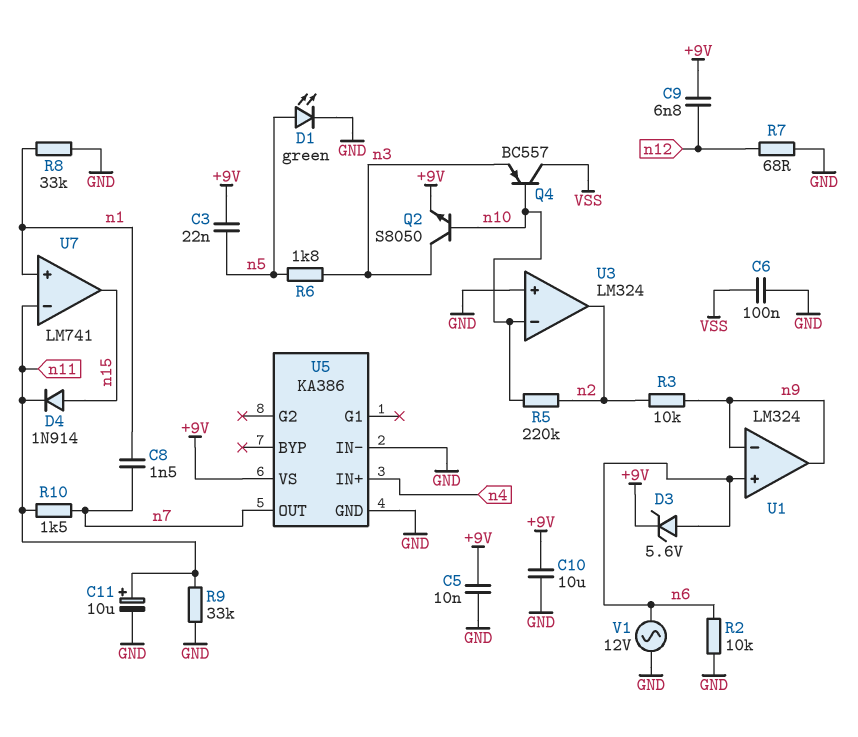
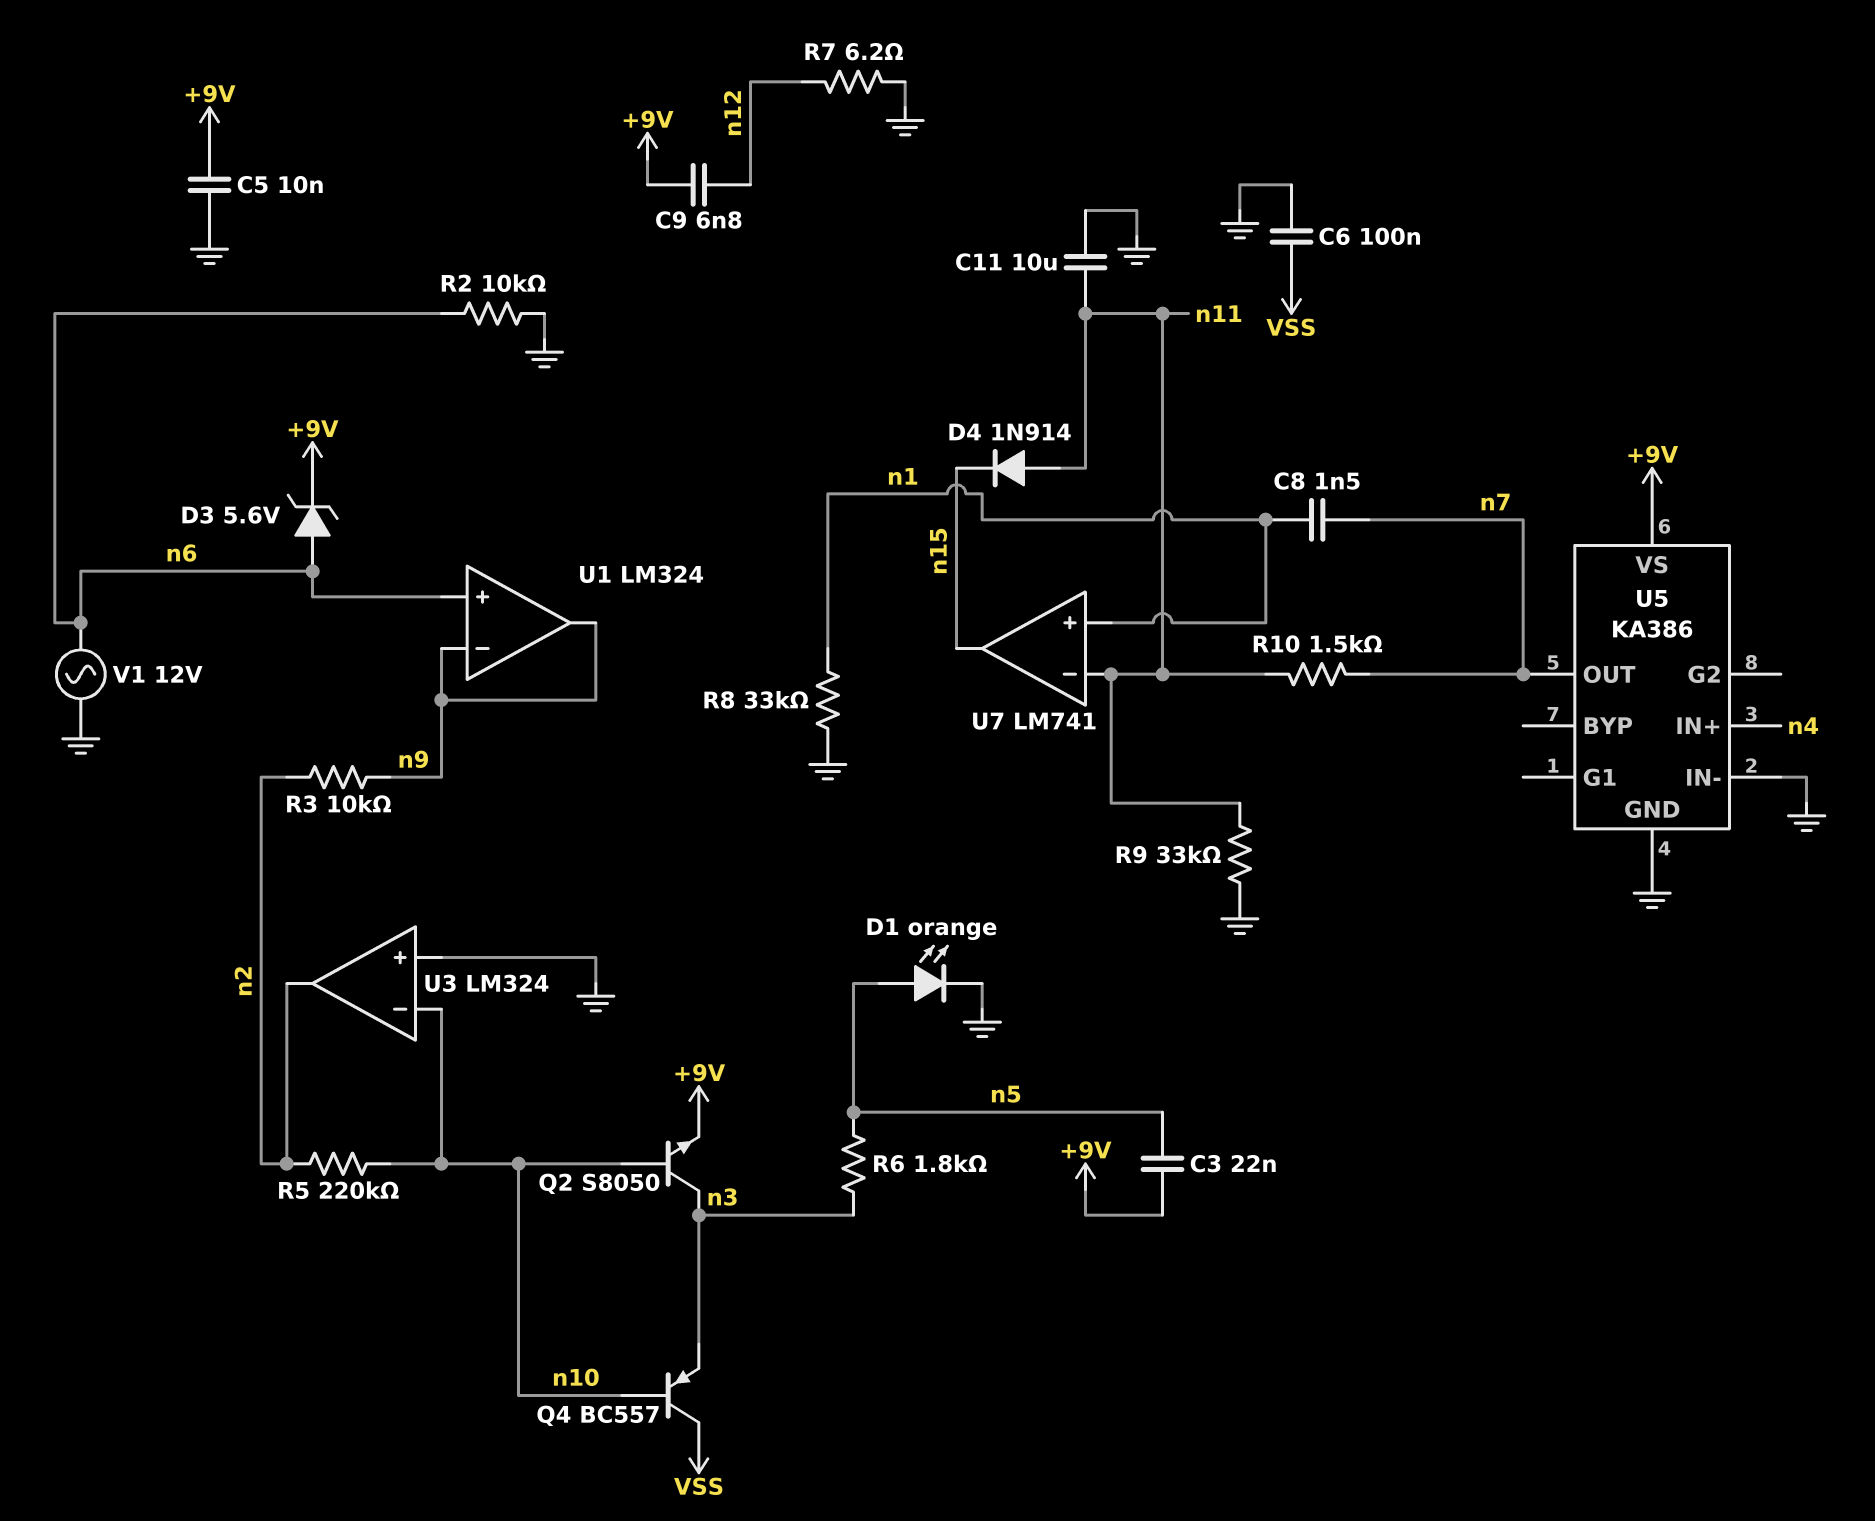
C10: 10uF (+9V, GND) -> none
C11: 10uF (plus n11, minus GND) -> 10uF (GND, n11)
D1: LED green (A n5, K GND) -> LED orange (A n5, K GND)
D4: diode 1N914 (A n15, K n11) -> diode 1N914 (A n11, K n15)
R7: 68 (GND, n12) -> 6.2 (GND, n12)

